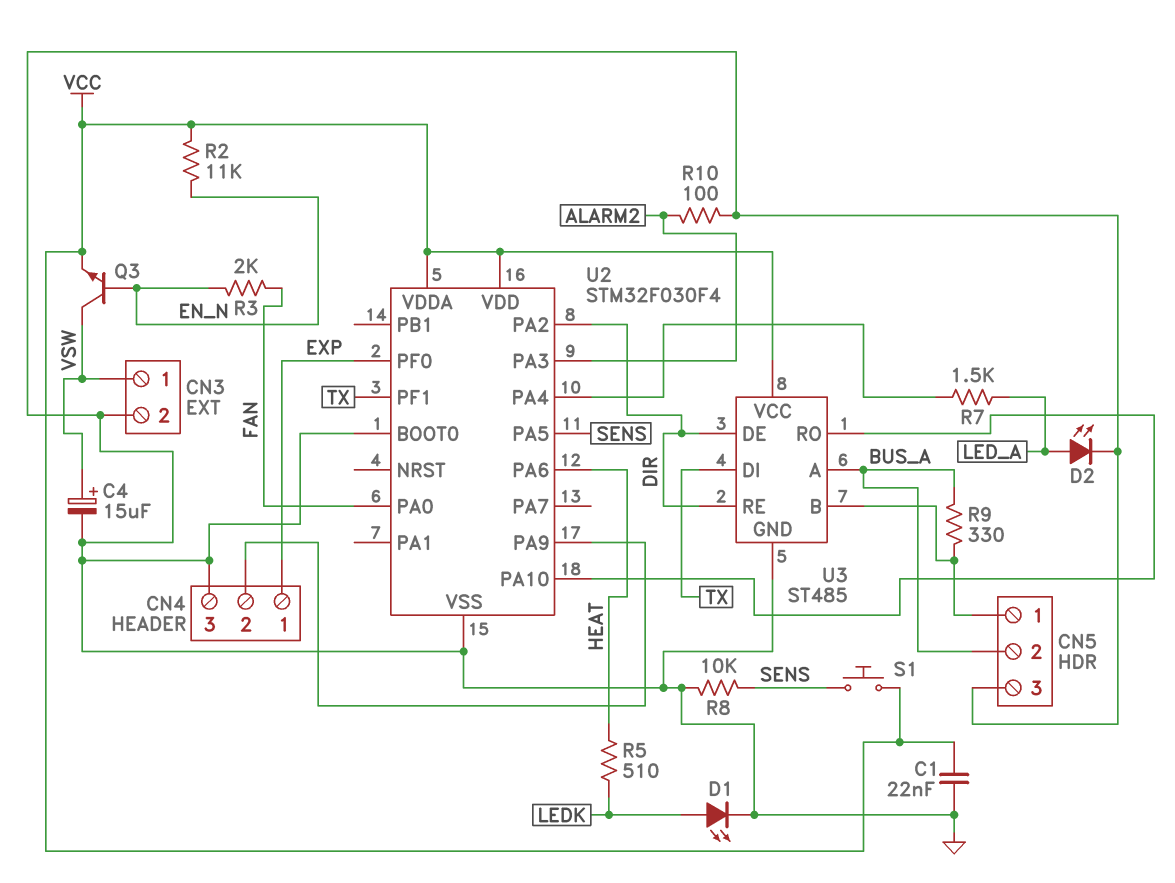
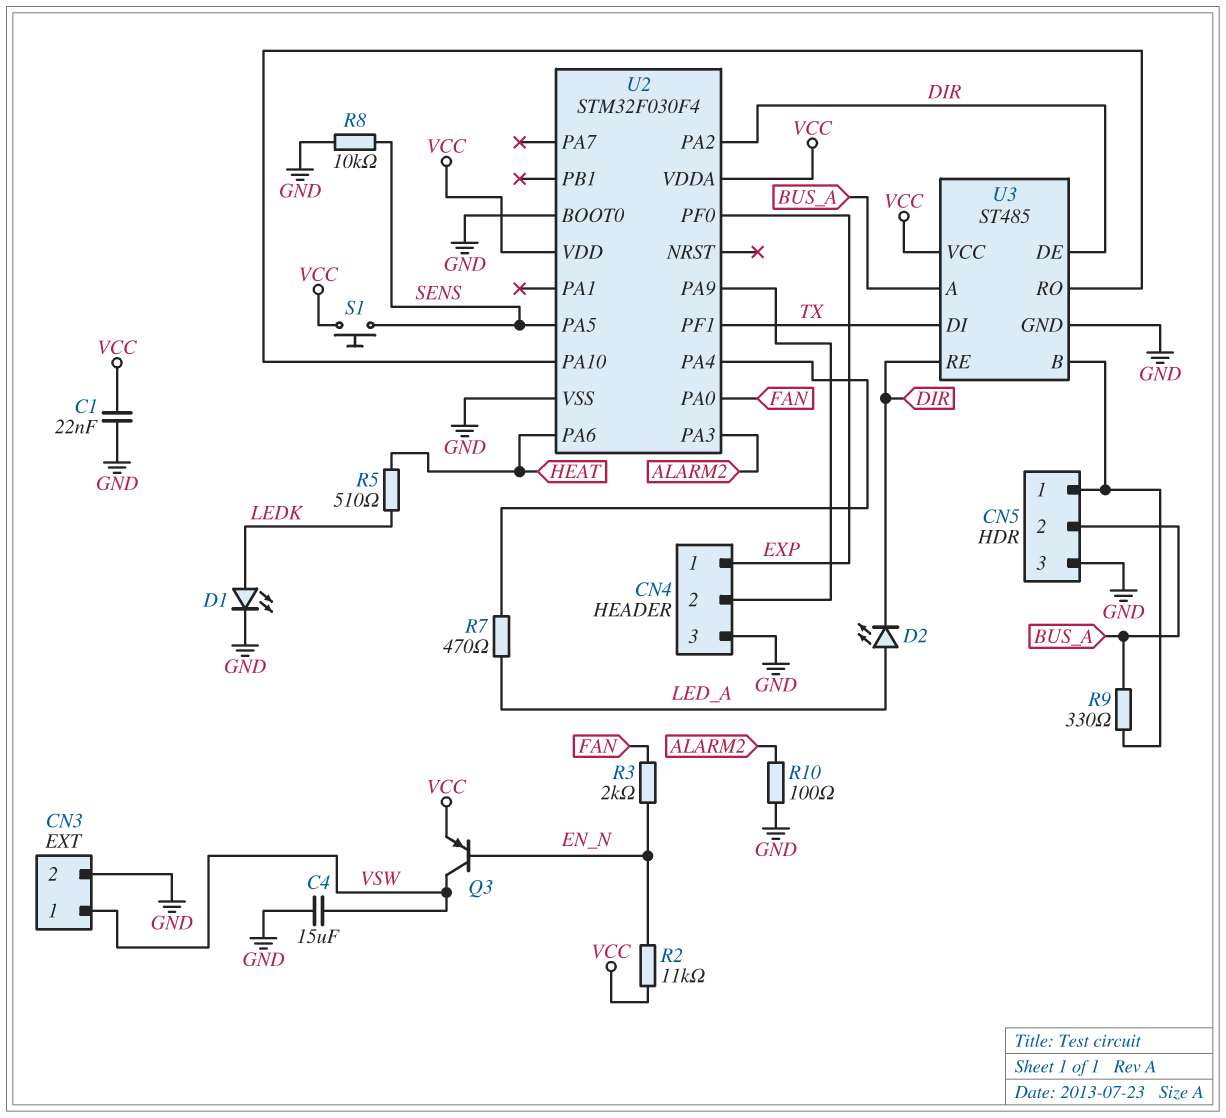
C4: 15uF (plus VSW, minus GND) -> 15uF (GND, VSW)
D2: LED (A LED_A, K GND) -> LED (A LED_A, K DIR)
Q3: NPN (B EN_N, C VSW, E VCC) -> PNP (B EN_N, C VSW, E VCC)
R7: 1.5k (LED_A, U2/PA4) -> 470 (LED_A, U2/PA4)

